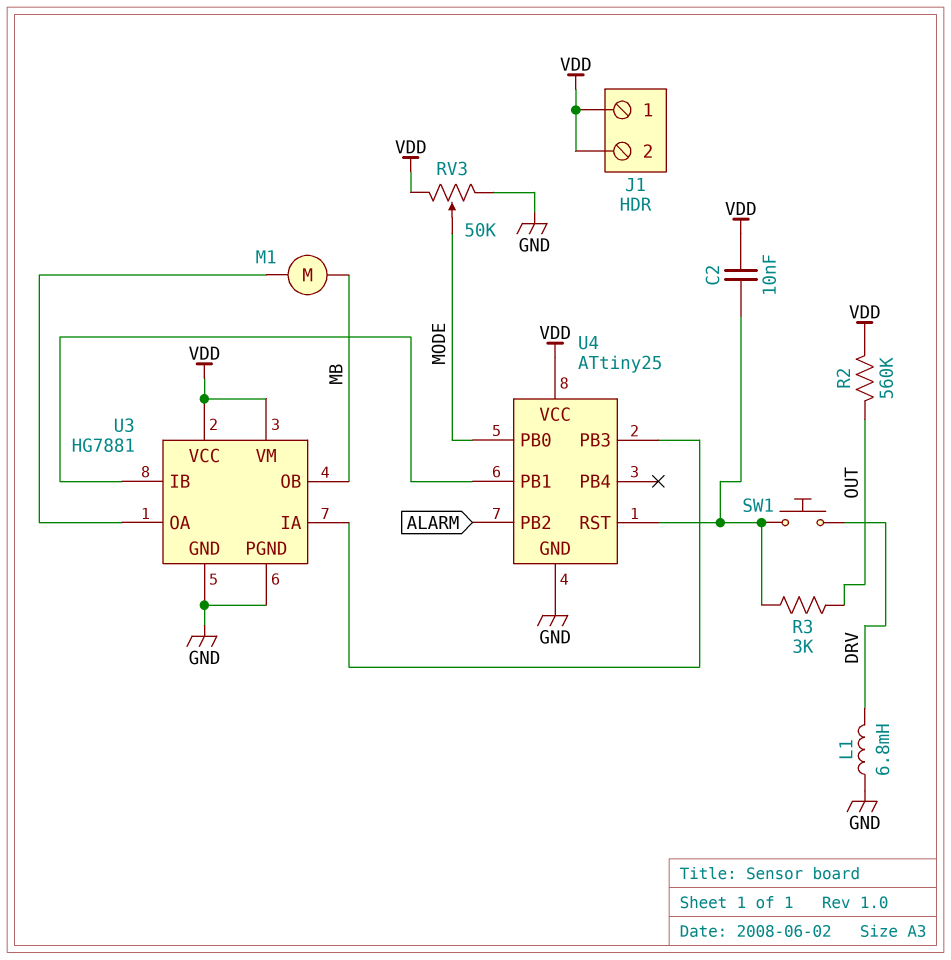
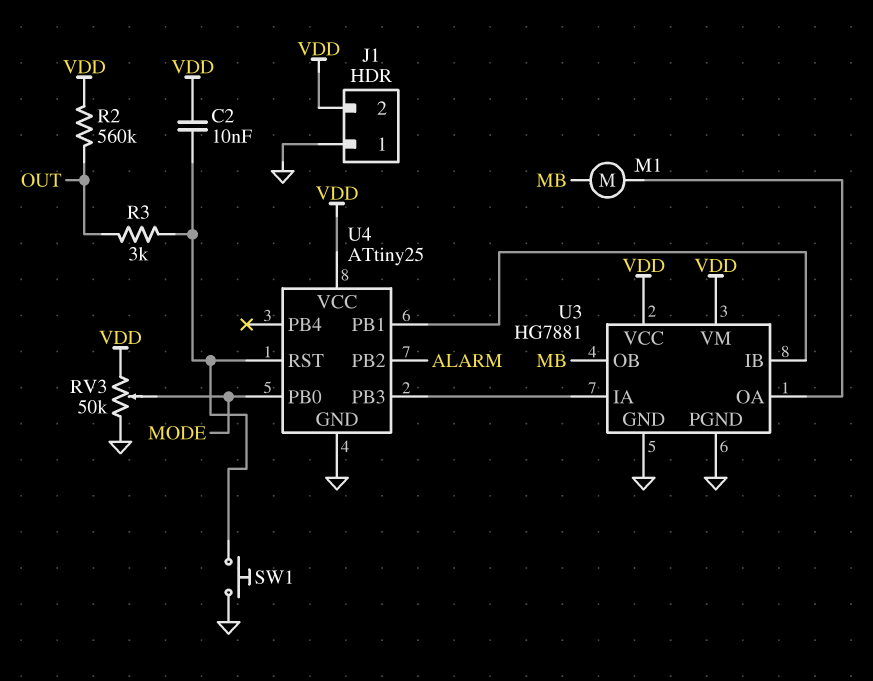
J1 pin 1: VDD -> GND
L1: 6.8mH (DRV, GND) -> none
SW1: button (DRV, U4/RST) -> button (GND, U4/RST)

